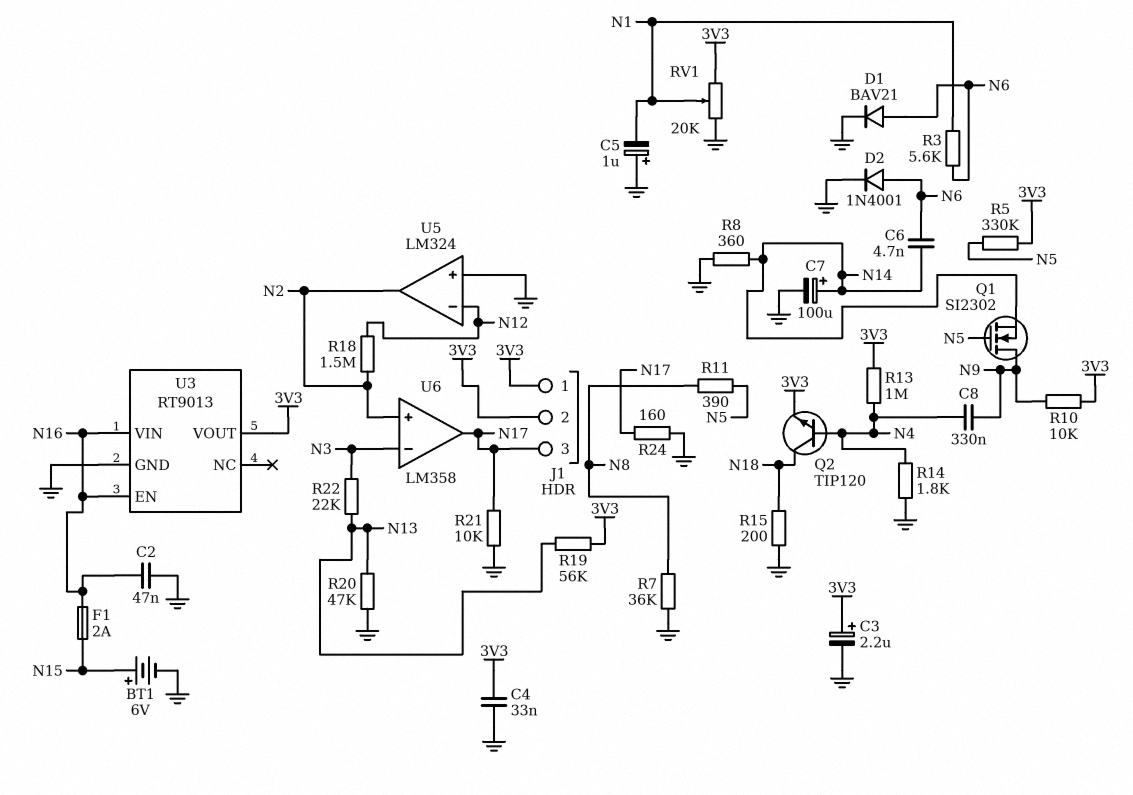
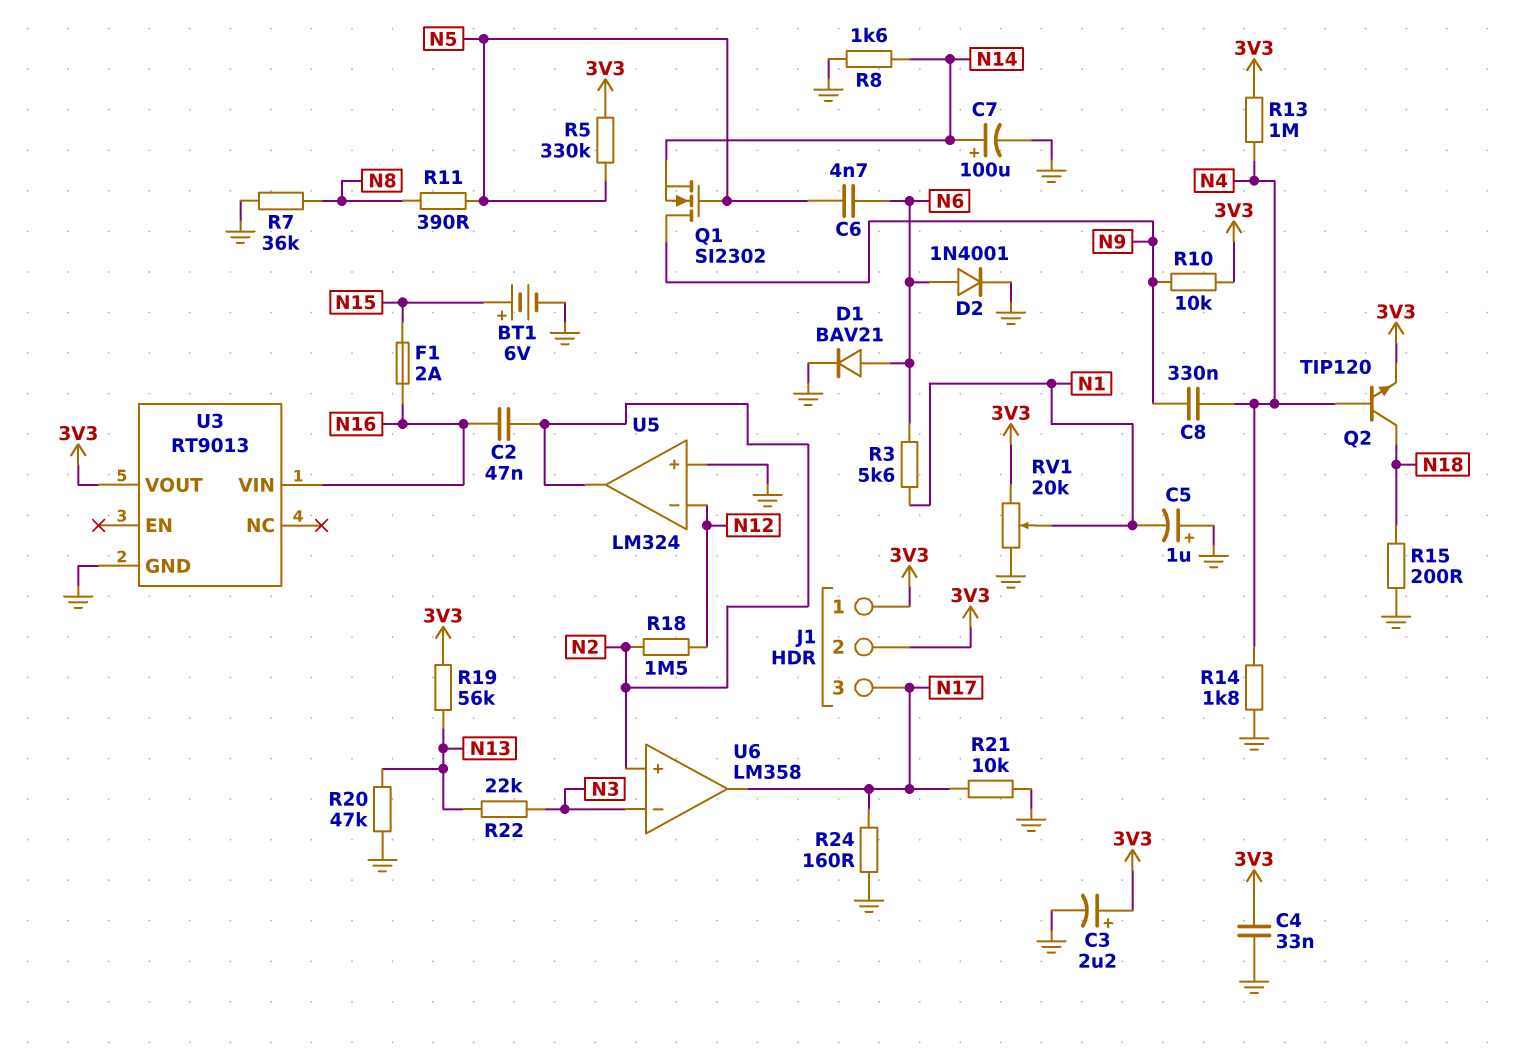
C2: 47nF (GND, N16) -> 47nF (N2, N16)
C6: 4.7nF (N6, N14) -> 4.7nF (N5, N6)
R8: 360 (GND, N14) -> 1.6k (GND, N14)
U3 pin EN: N16 -> none

